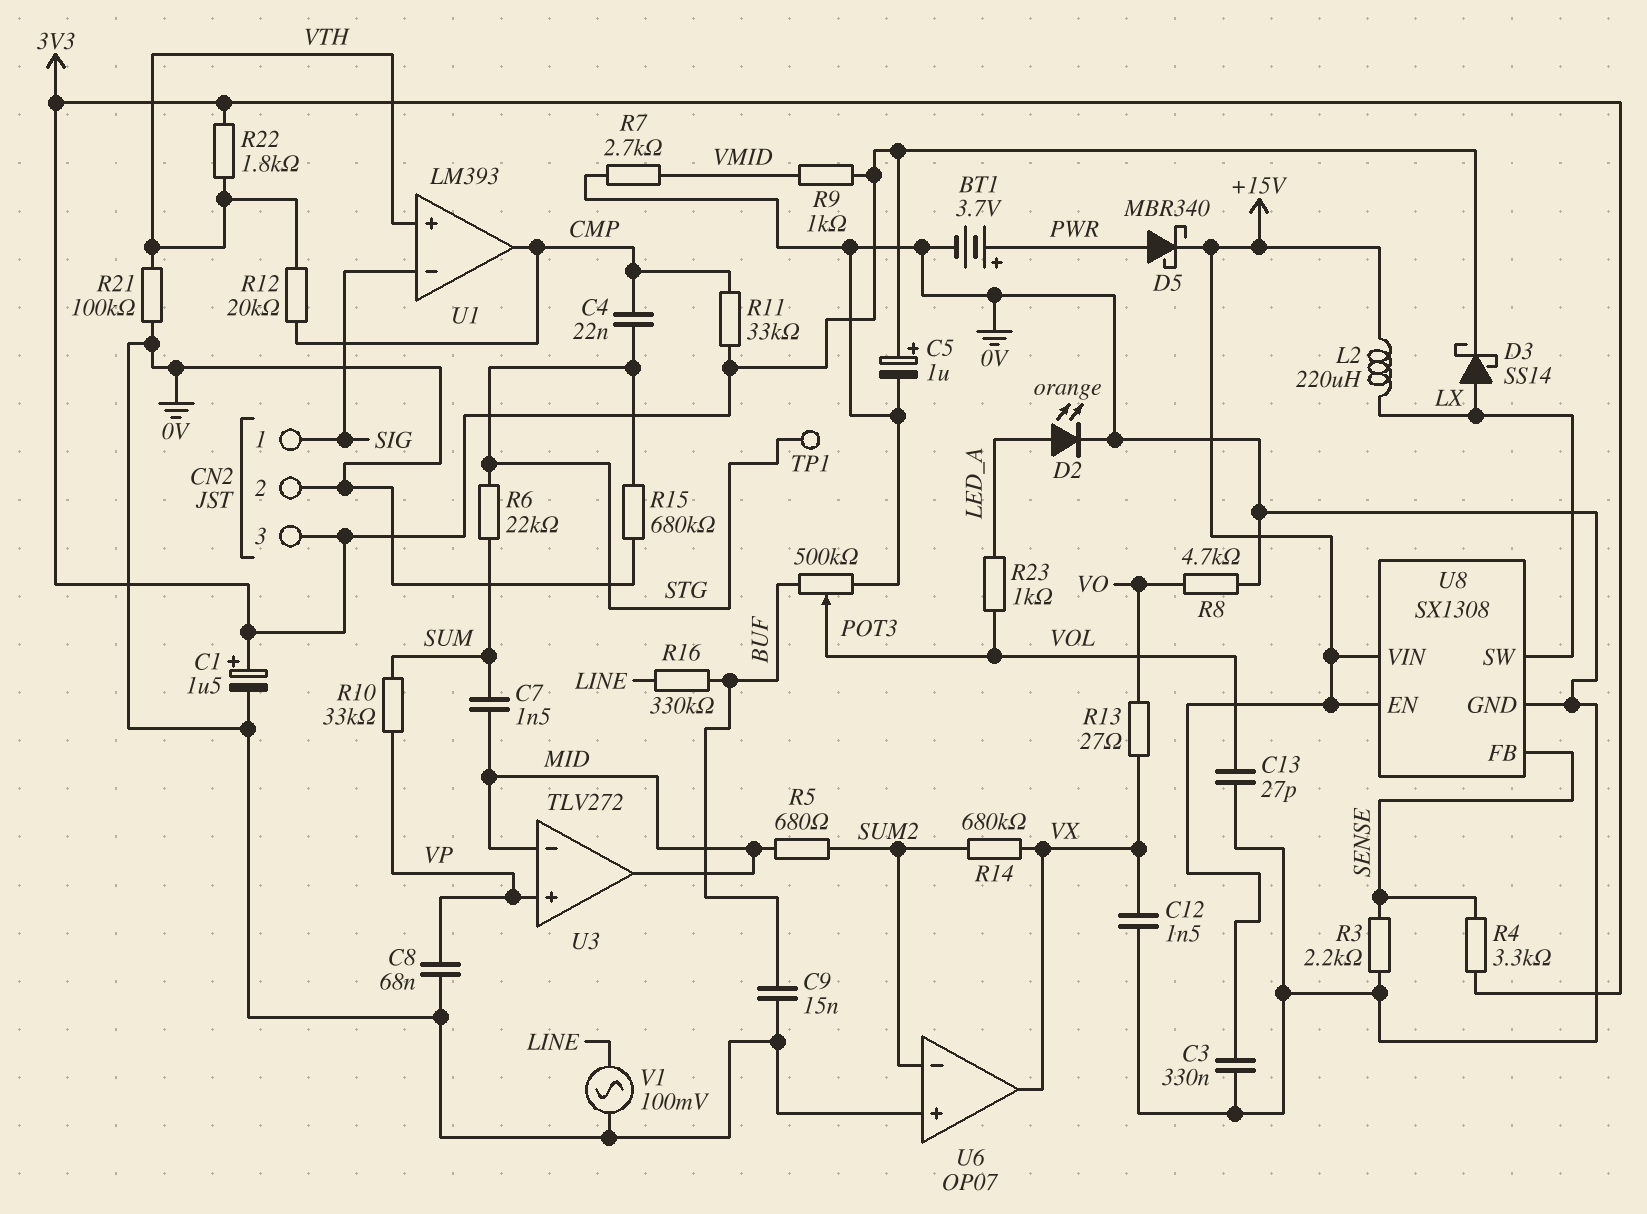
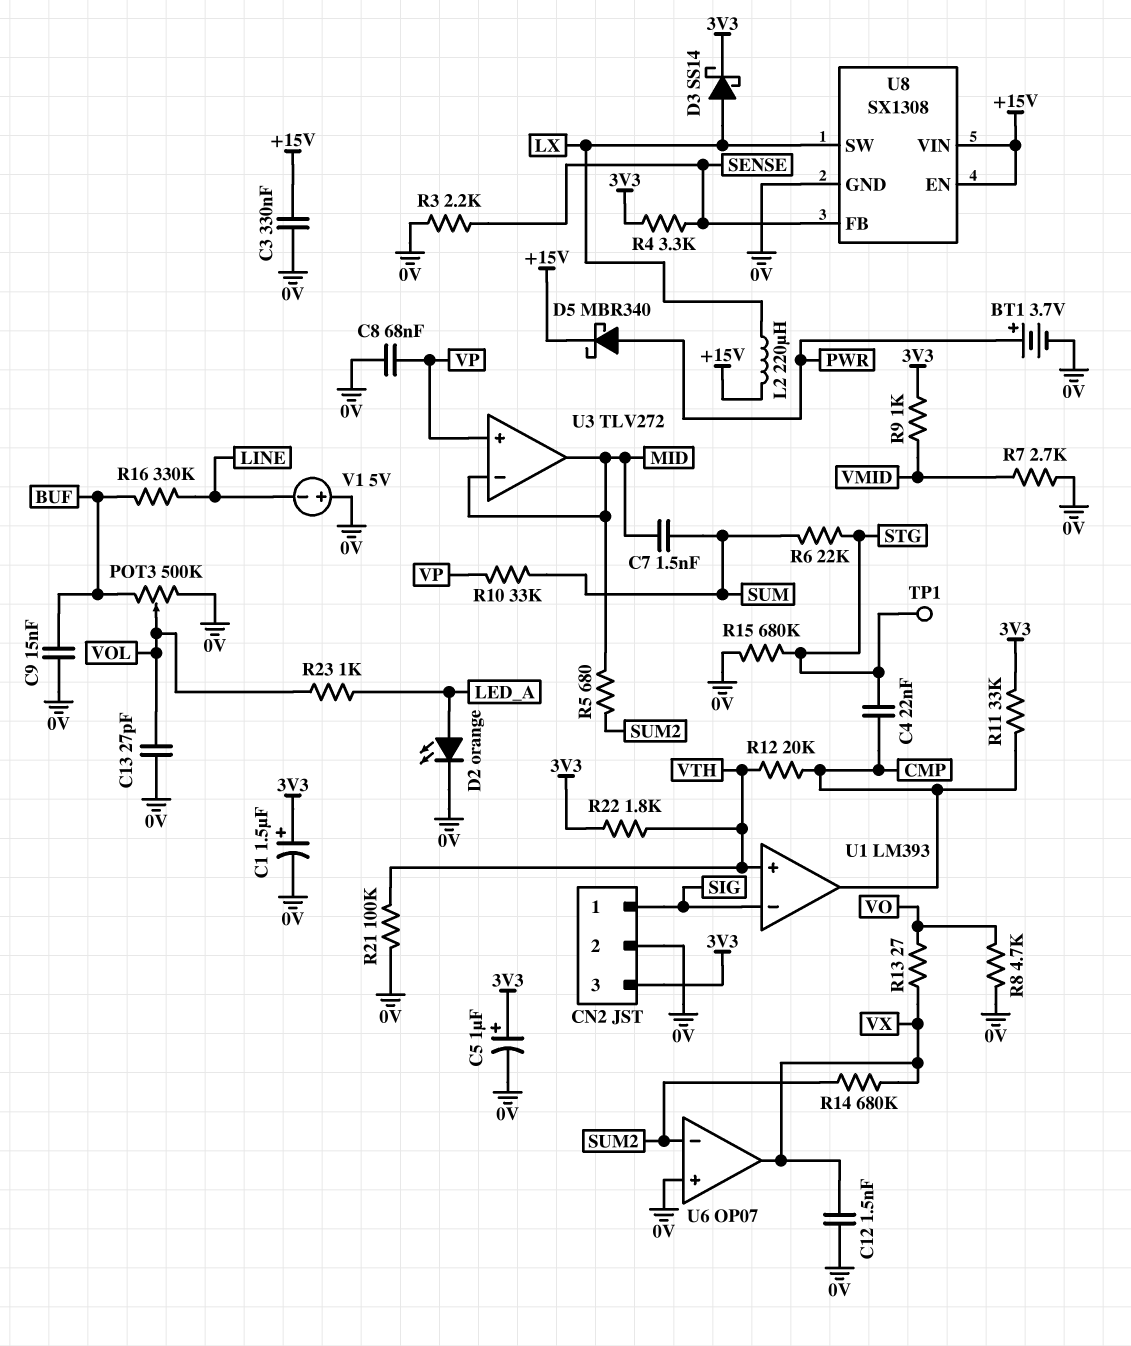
V1: AC 100mV (0V, LINE) -> 5V (plus 0V, minus LINE)

